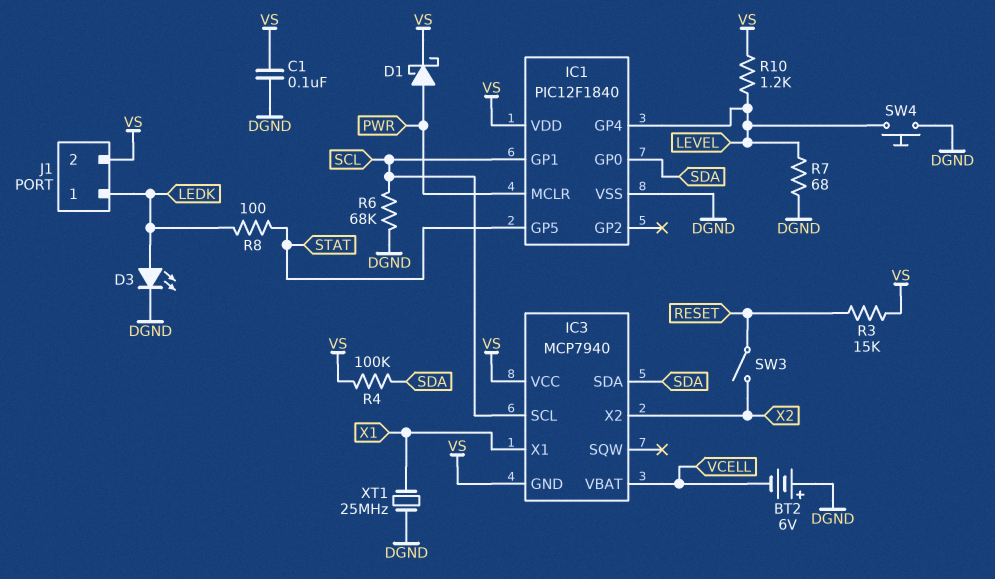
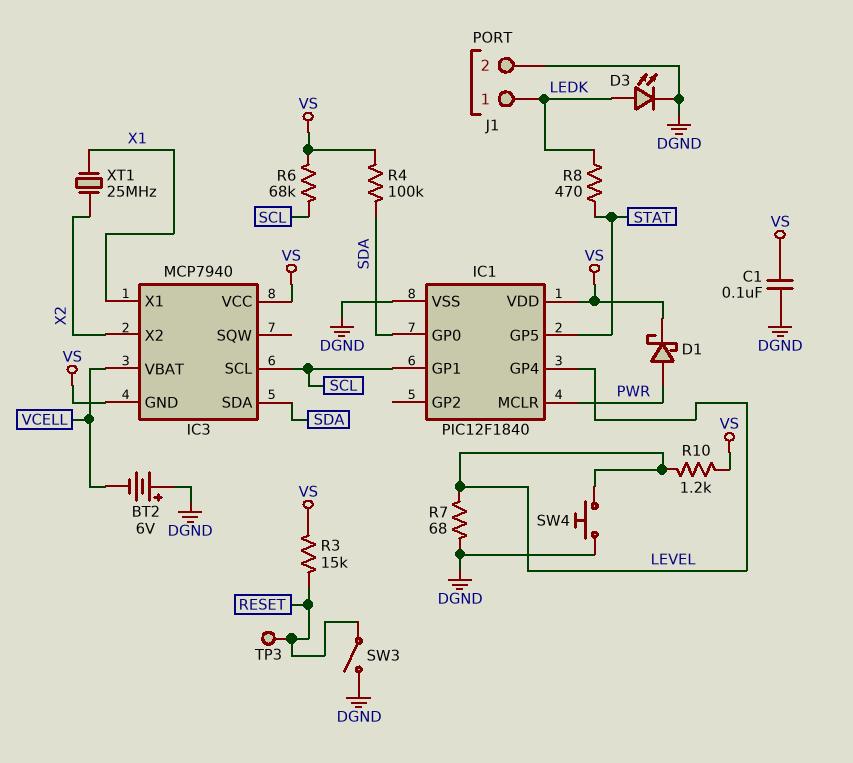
J1 pin 2: VS -> DGND
R6: 68k (DGND, SCL) -> 68k (SCL, VS)
R8: 100 (LEDK, STAT) -> 470 (LEDK, STAT)
SW3: switch (RESET, X2) -> switch (DGND, RESET)
TP3: none -> test point (RESET)
XT1: 25MHz (DGND, X1) -> 25MHz (X1, X2)

